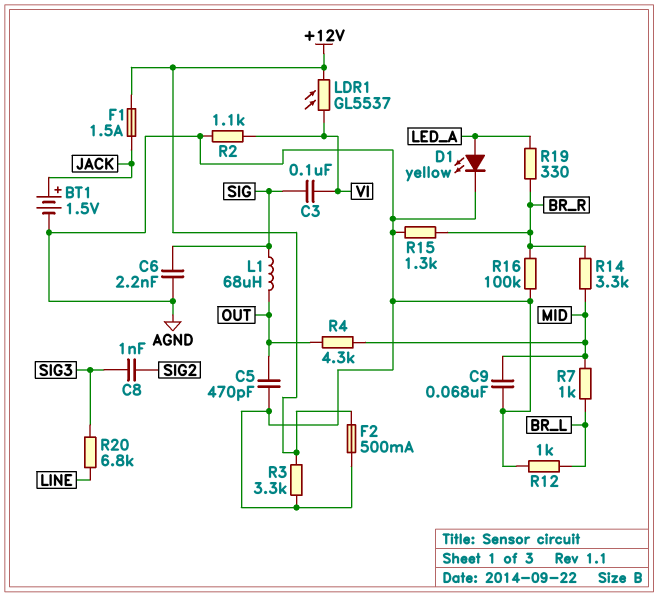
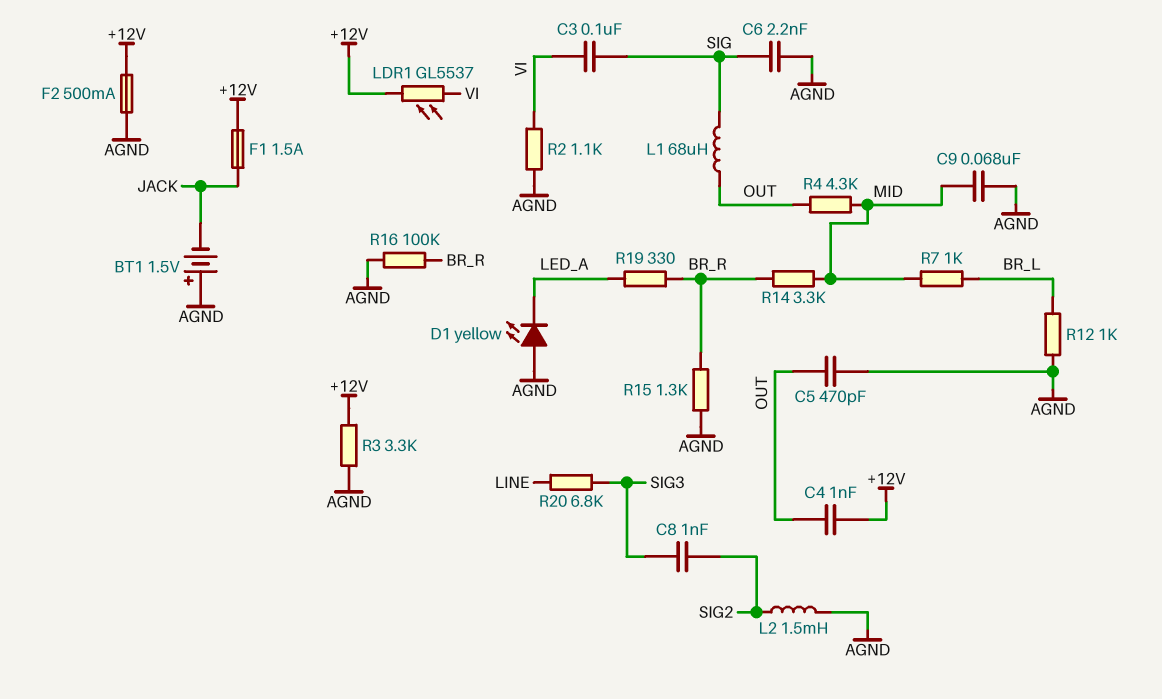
BT1: 1.5V (plus JACK, minus AGND) -> 1.5V (plus AGND, minus JACK)
C4: none -> 1nF (+12V, OUT)
D1: LED yellow (A LED_A, K AGND) -> LED yellow (A AGND, K LED_A)
L2: none -> 1.5mH (AGND, SIG2)

